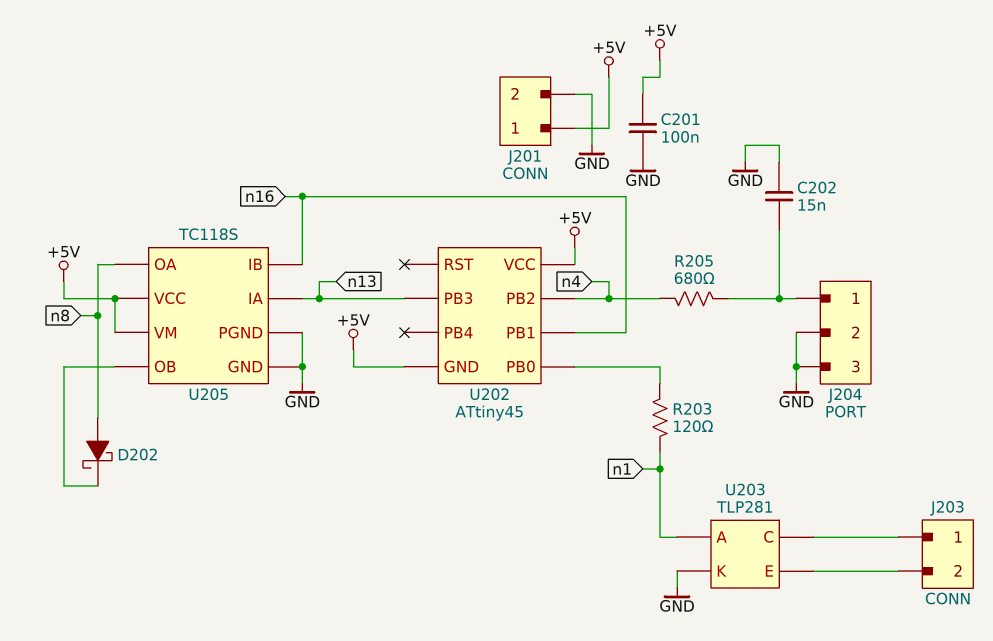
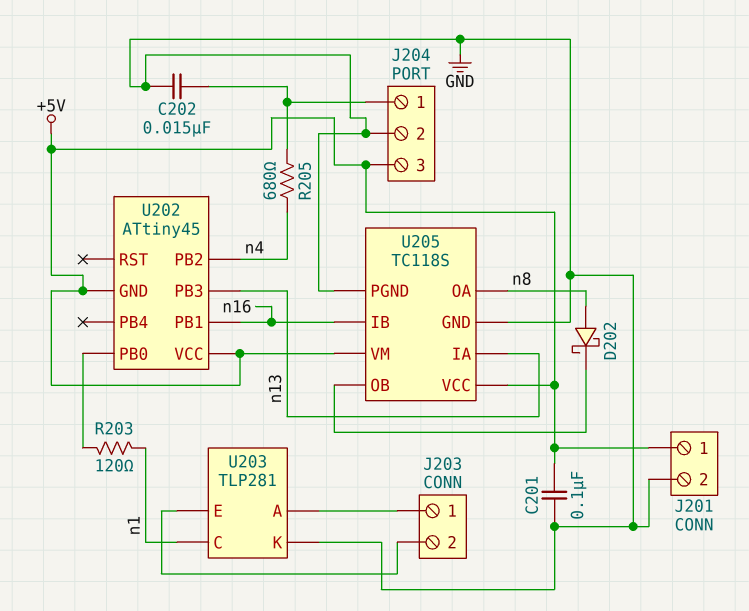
J204 pin 3: GND -> +5V
U203 pin A: n1 -> J203/1
U203 pin C: J203/1 -> n1

